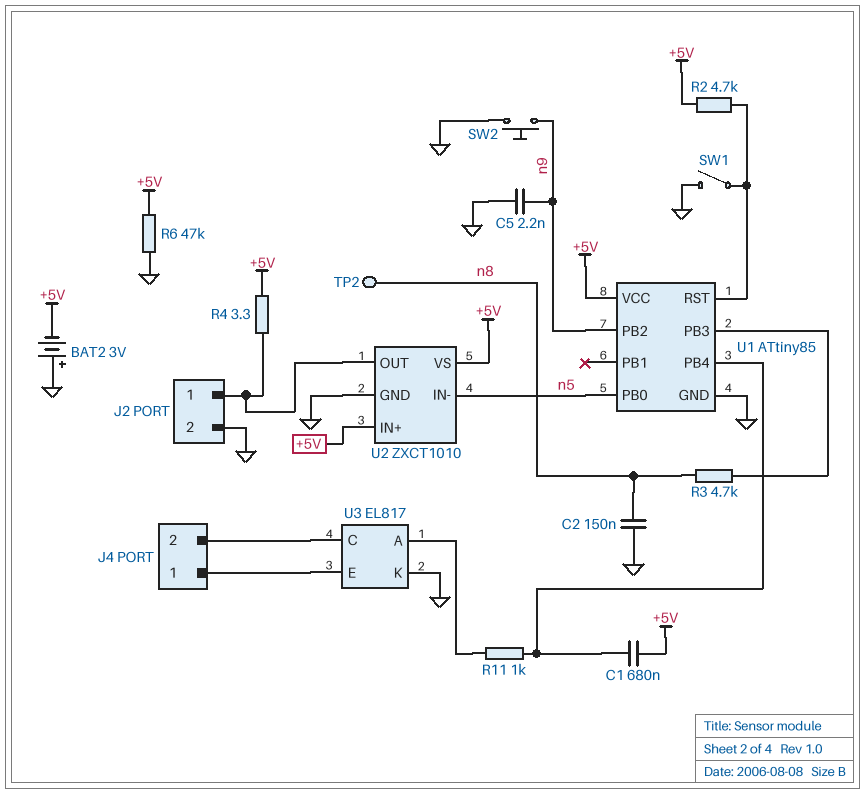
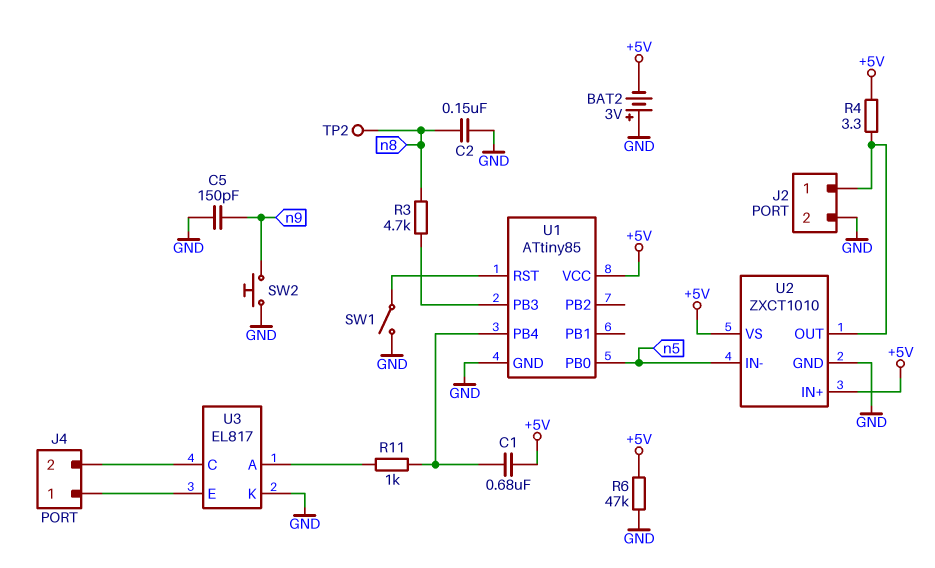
C5: 2.2nF (GND, n9) -> 150pF (GND, n9)
R2: 4.7k (+5V, U1/RST) -> none
U1 pin PB2: n9 -> none

